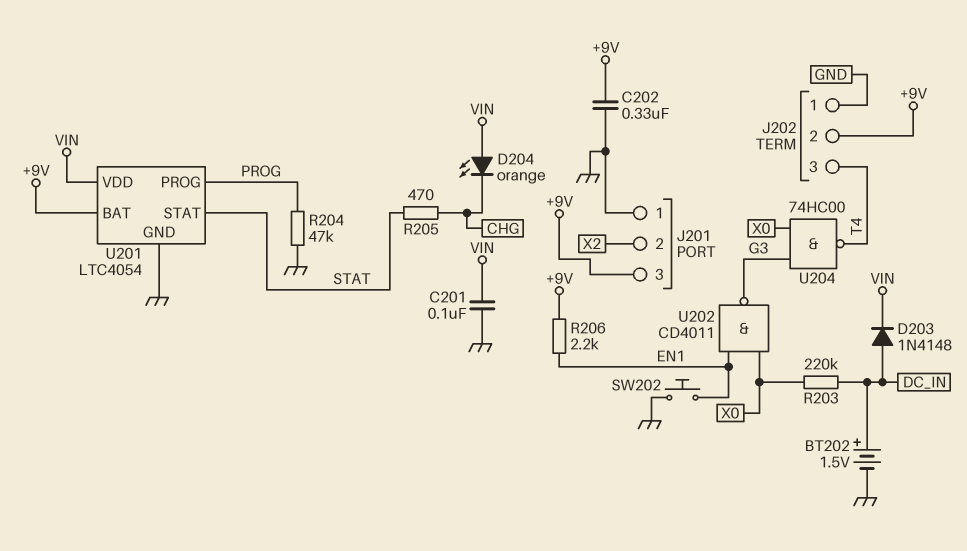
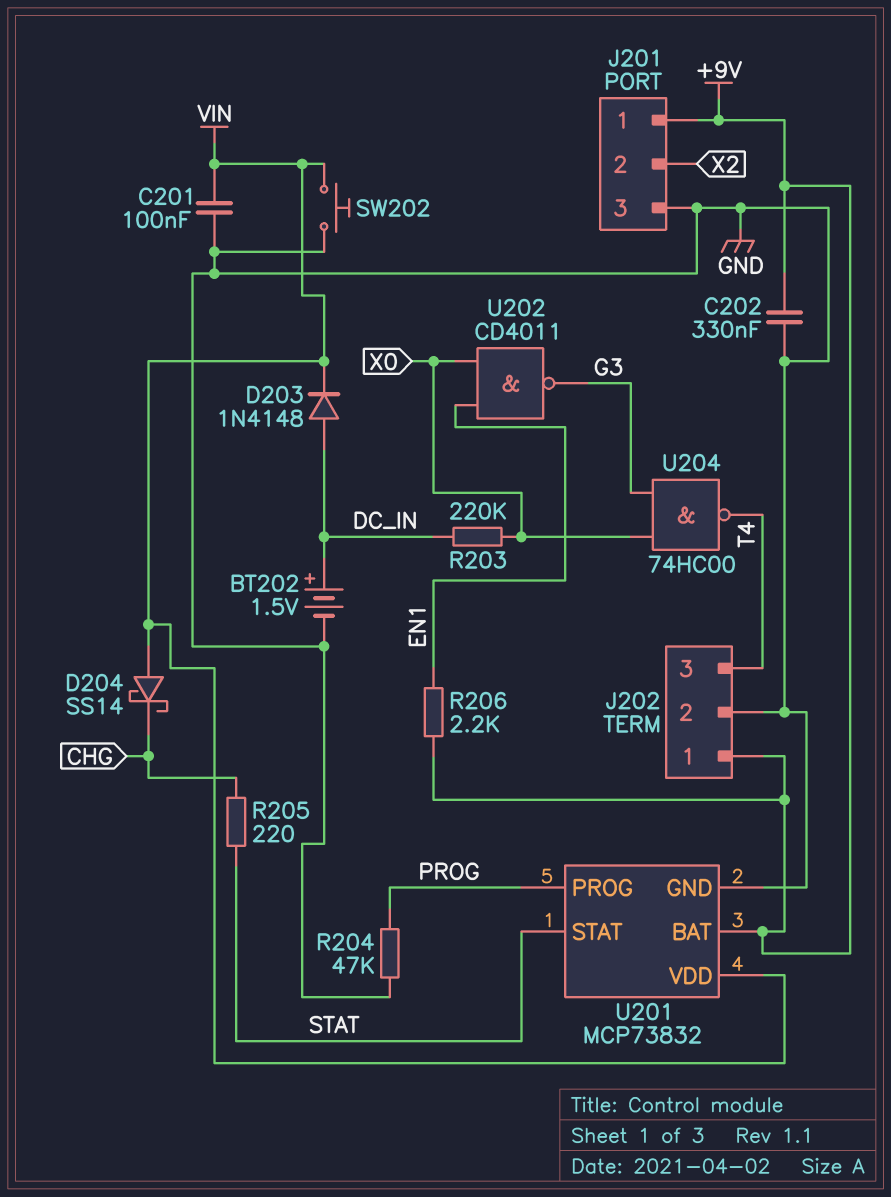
D204: LED orange (A VIN, K CHG) -> schottky SS14 (A VIN, K CHG)
J201 pin 1: GND -> +9V
J201 pin 3: +9V -> GND
J202 pin 1: GND -> +9V
J202 pin 2: +9V -> GND
R205: 470 (CHG, STAT) -> 220 (CHG, STAT)
SW202: button (EN1, GND) -> button (GND, VIN)
U201: LTC4054 -> MCP73832

